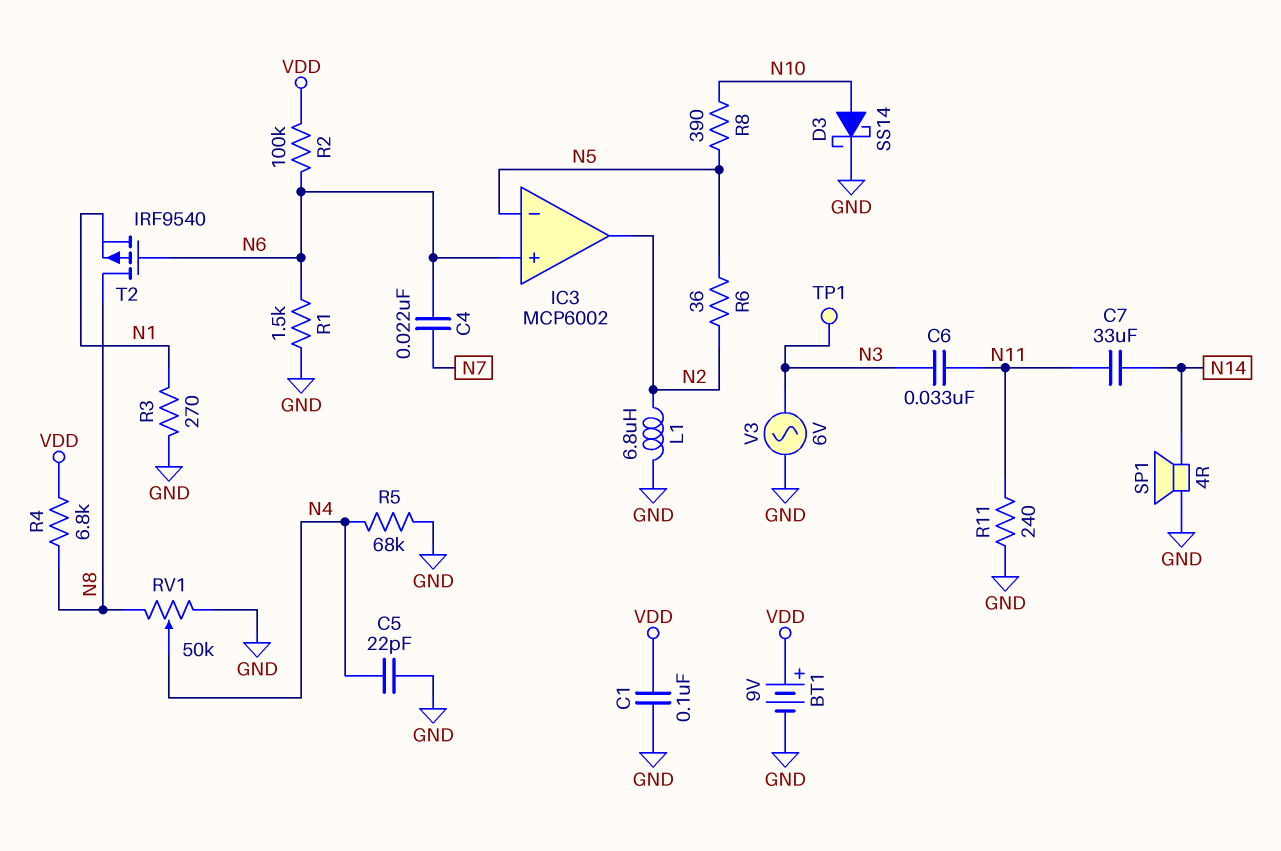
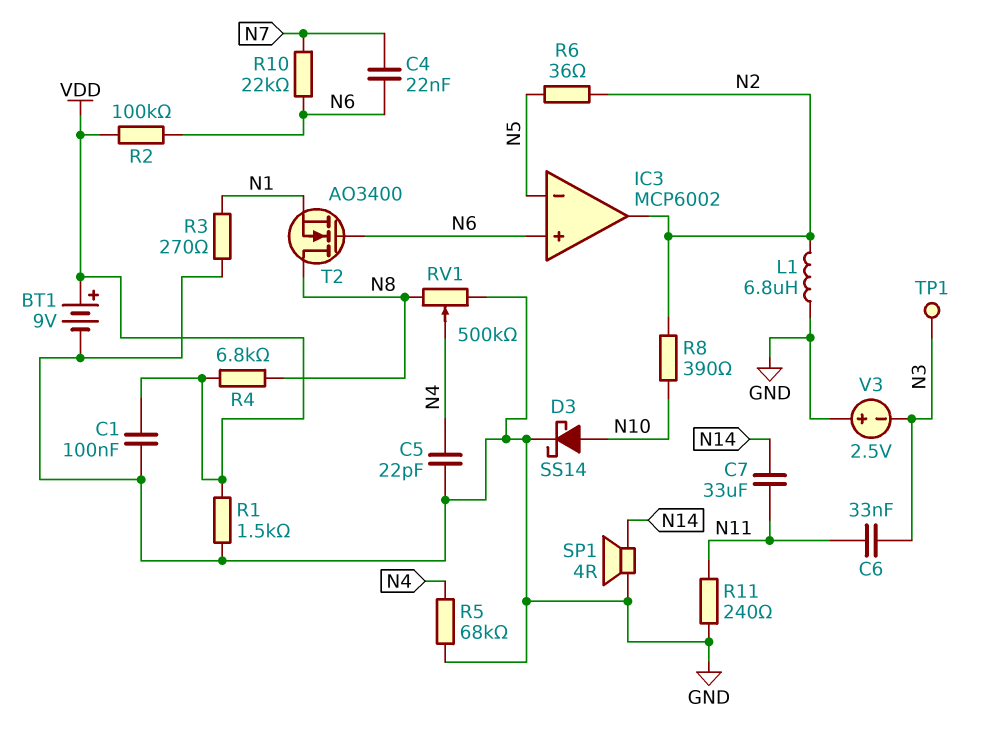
R1: 1.5k (GND, N6) -> 1.5k (GND, VDD)
R8: 390 (N5, N10) -> 390 (N2, N10)
R10: none -> 22k (N6, N7)
RV1: 50k (GND, N8, wiper N4) -> 500k (GND, N8, wiper N4)
T2: PMOS IRF9540 (G N6, D N8, S N1) -> NMOS AO3400 (G N6, D N8, S N1)
V3: AC 6V (GND, N3) -> 2.5V (plus GND, minus N3)

